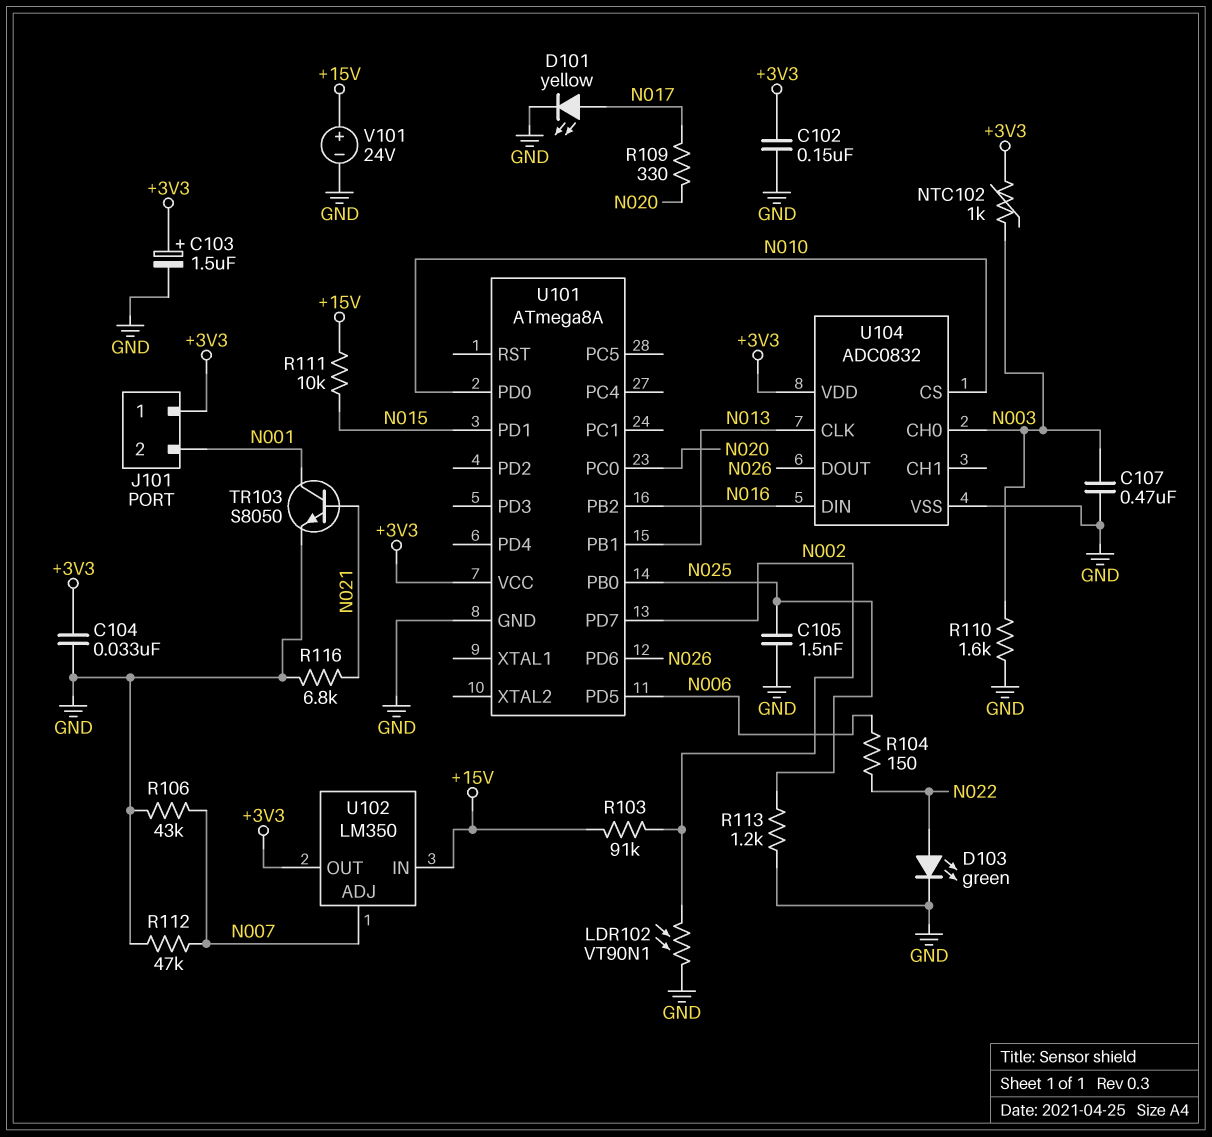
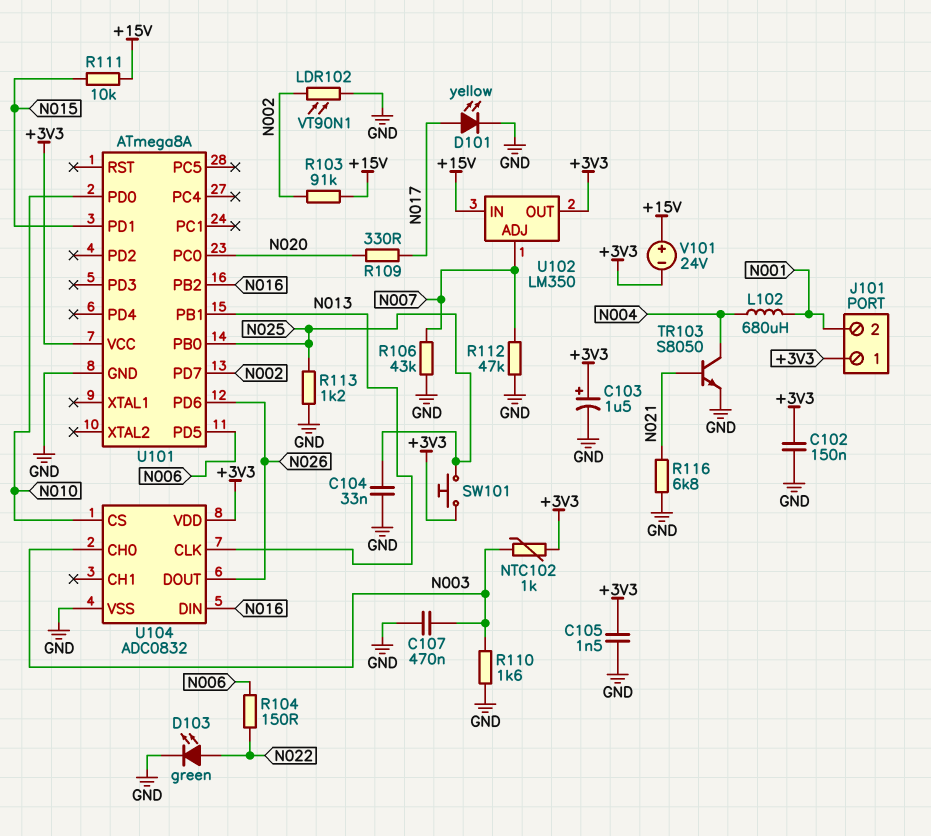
C104: 33nF (+3V3, GND) -> 33nF (GND, N025)
C105: 1.5nF (GND, N025) -> 1.5nF (+3V3, GND)
L102: none -> 680uH (N001, N004)
SW101: none -> button (+3V3, N025)
TR103: NPN S8050 (B N021, C N001, E GND) -> NPN S8050 (B N021, C N004, E GND)
V101: 24V (plus +15V, minus GND) -> 24V (plus +15V, minus +3V3)

